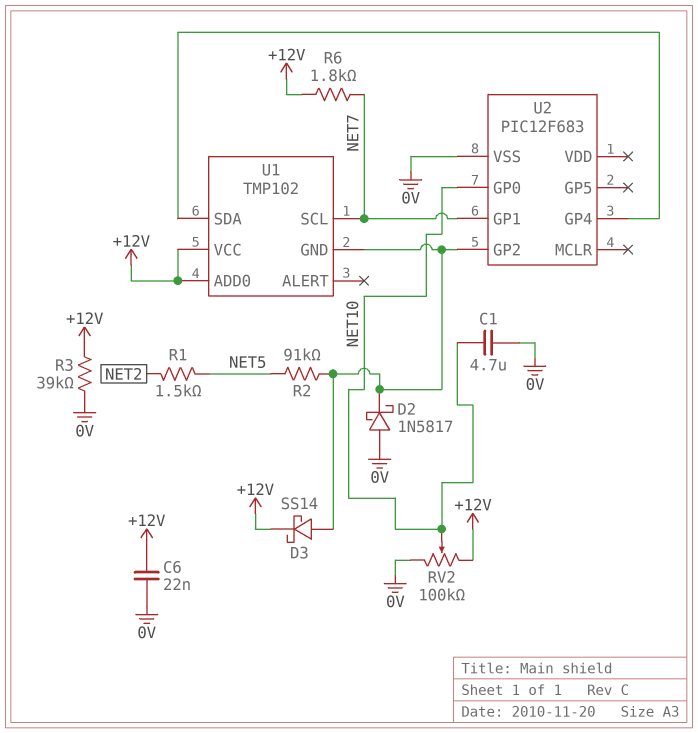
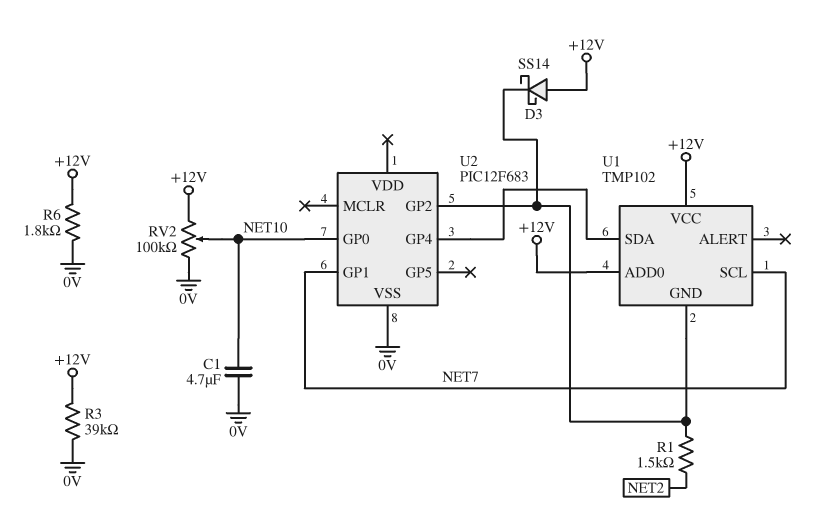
C6: 22nF (+12V, 0V) -> none
D2: schottky 1N5817 (A 0V, K U1/GND) -> none
D3: schottky SS14 (A U1/GND, K +12V) -> schottky SS14 (A +12V, K U1/GND)
R1: 1.5k (NET2, NET5) -> 1.5k (NET2, U1/GND)
R2: 91k (NET5, U1/GND) -> none
R6: 1.8k (+12V, NET7) -> 1.8k (+12V, 0V)

